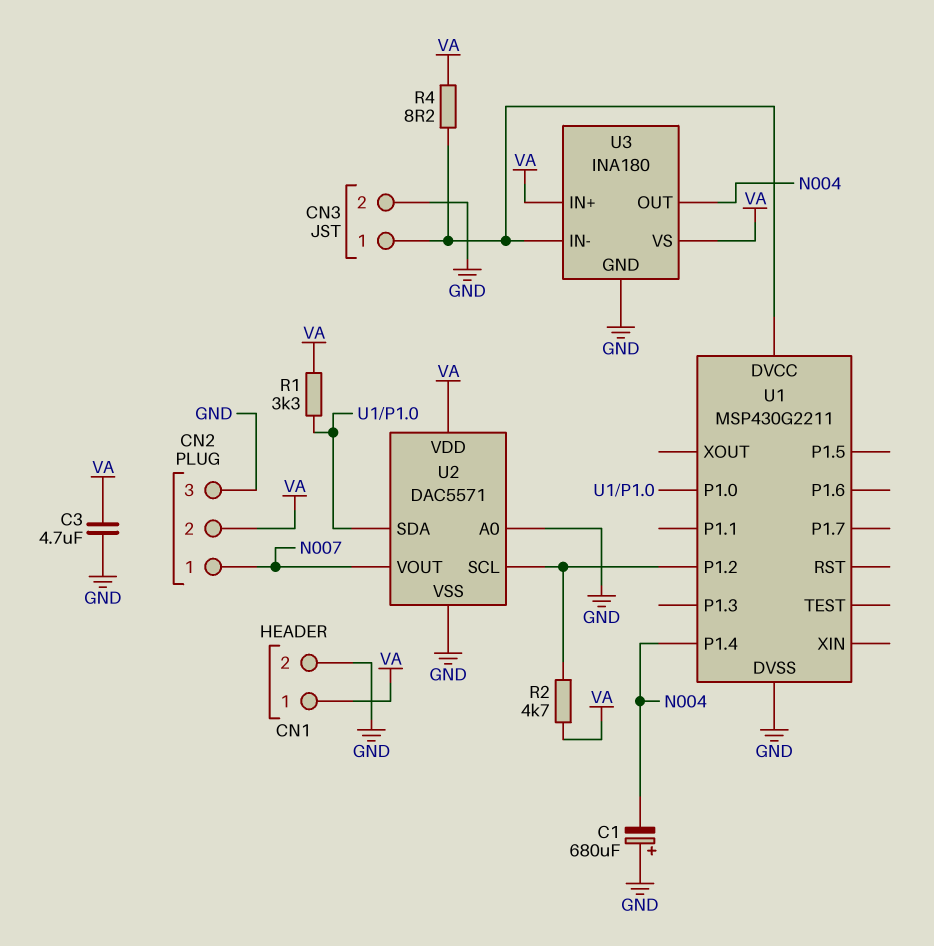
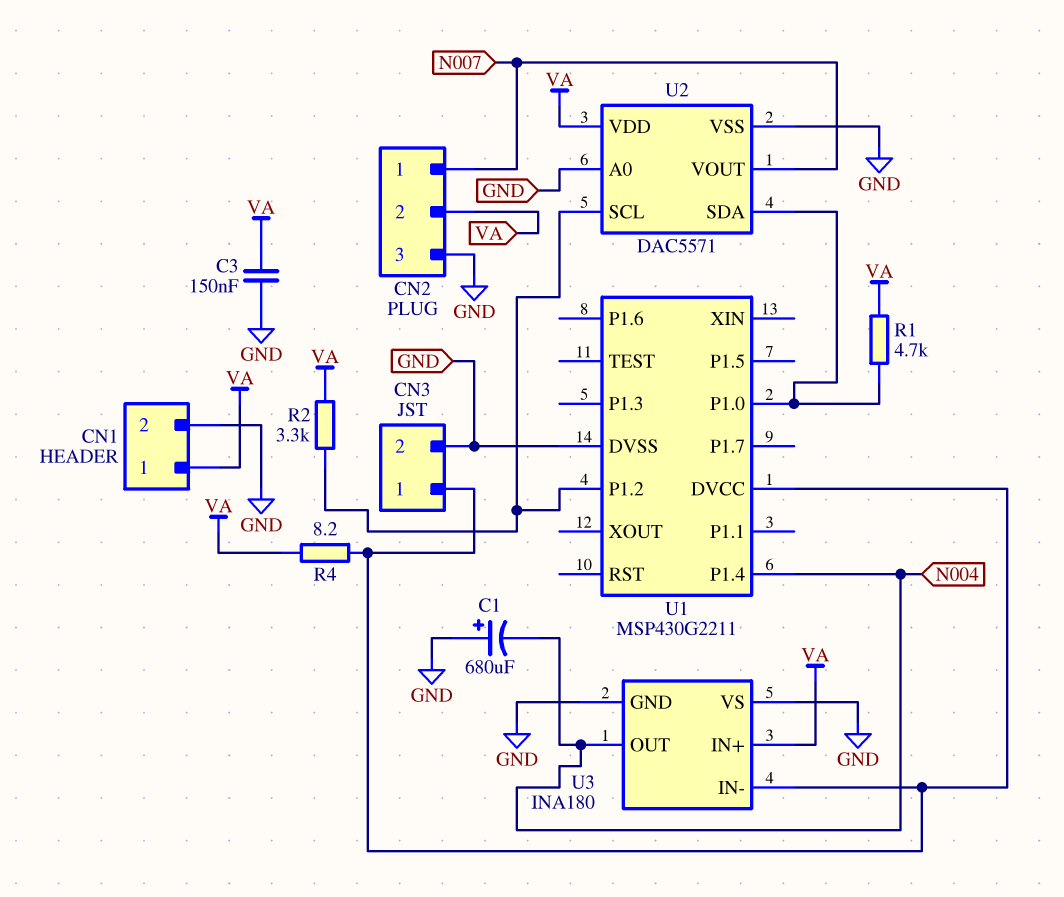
C3: 4.7uF (GND, VA) -> 150nF (GND, VA)
R1: 3.3k (U1/P1.0, VA) -> 4.7k (U1/P1.0, VA)
R2: 4.7k (U1/P1.2, VA) -> 3.3k (U1/P1.2, VA)
U3 pin VS: VA -> GND

